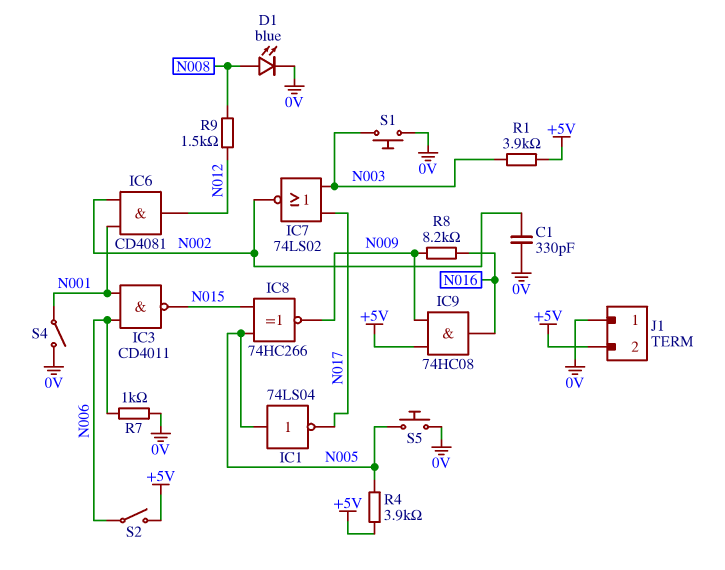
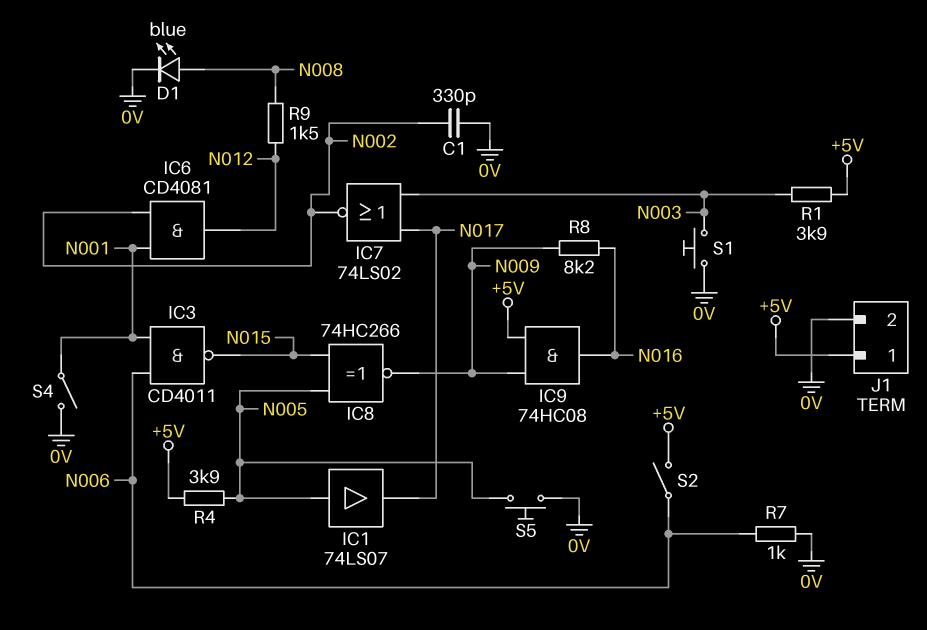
IC1: NOT 74LS04 (in N005, out N017) -> buffer 74LS07 (in N005, out N017)
J1 pin 1: 0V -> +5V
J1 pin 2: +5V -> 0V

